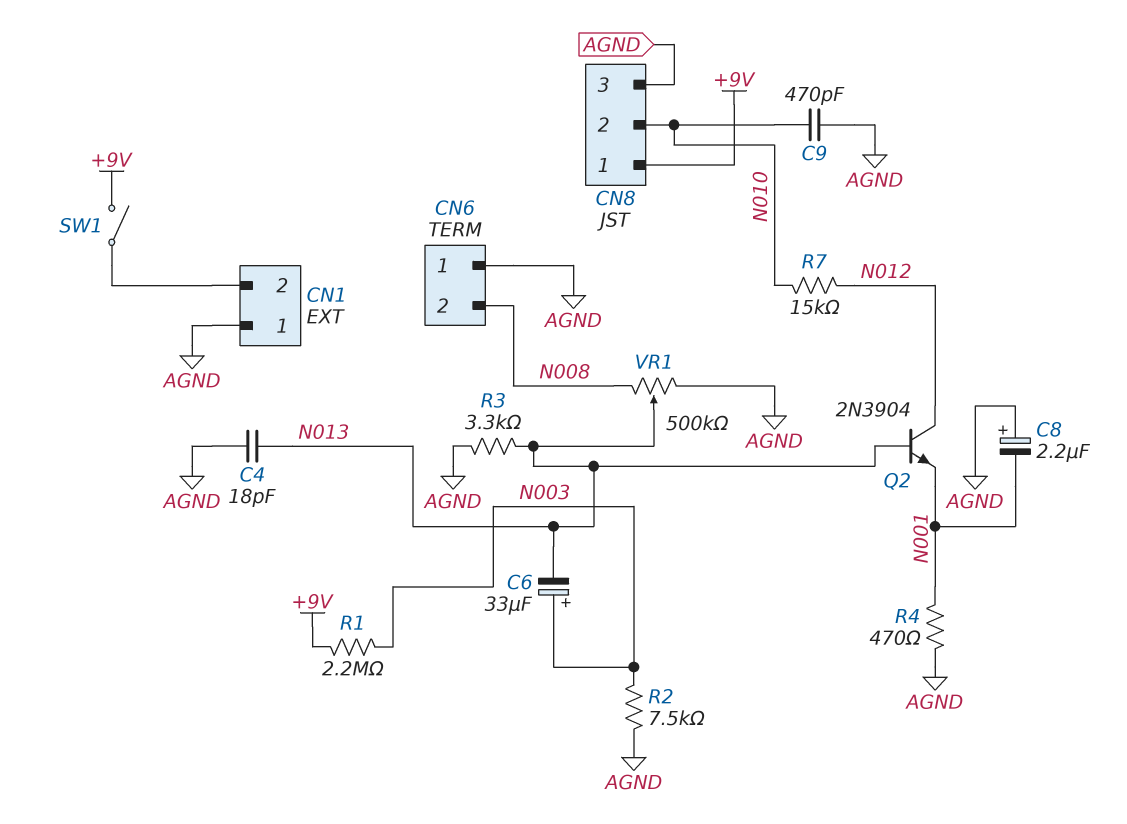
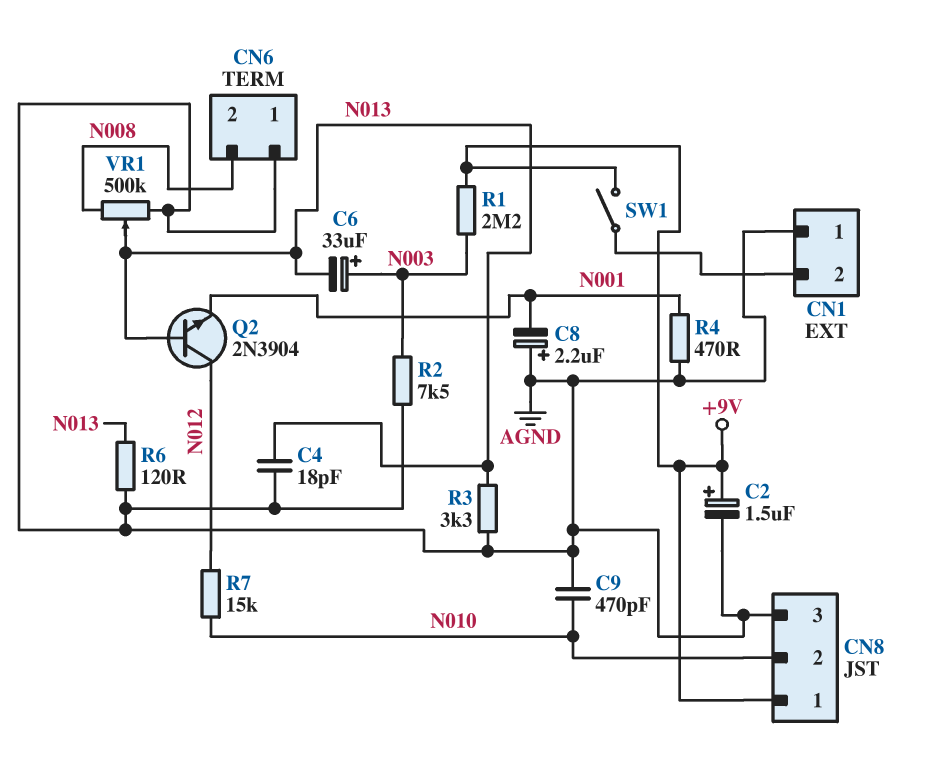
C2: none -> 1.5uF (plus +9V, minus AGND)
R6: none -> 120 (AGND, N013)

